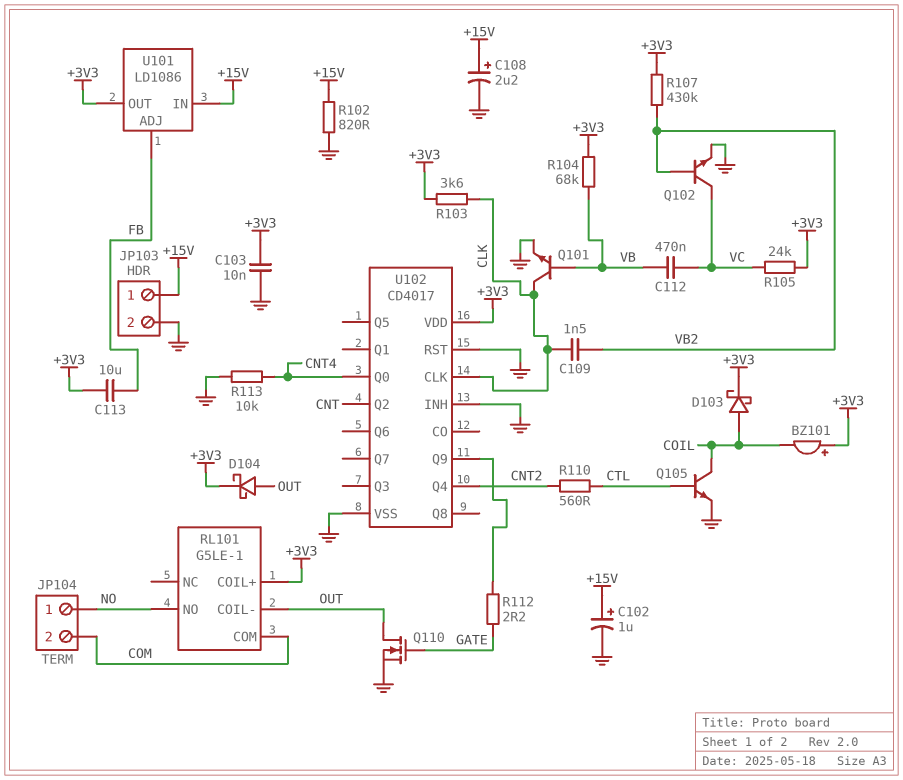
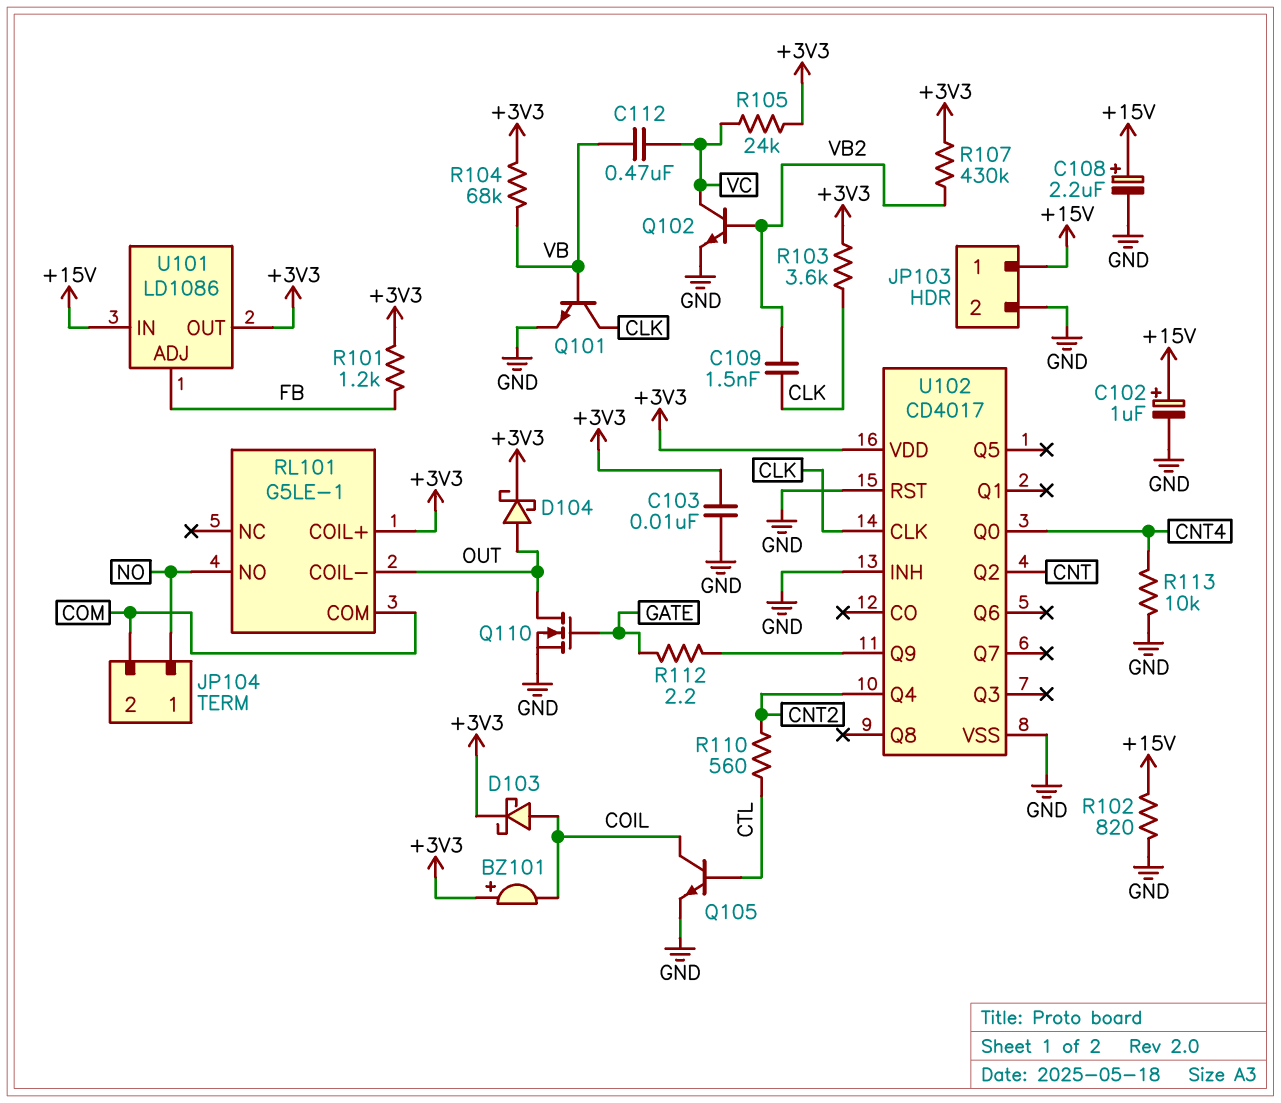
C113: 10uF (+3V3, FB) -> none
R101: none -> 1.2k (+3V3, FB)

